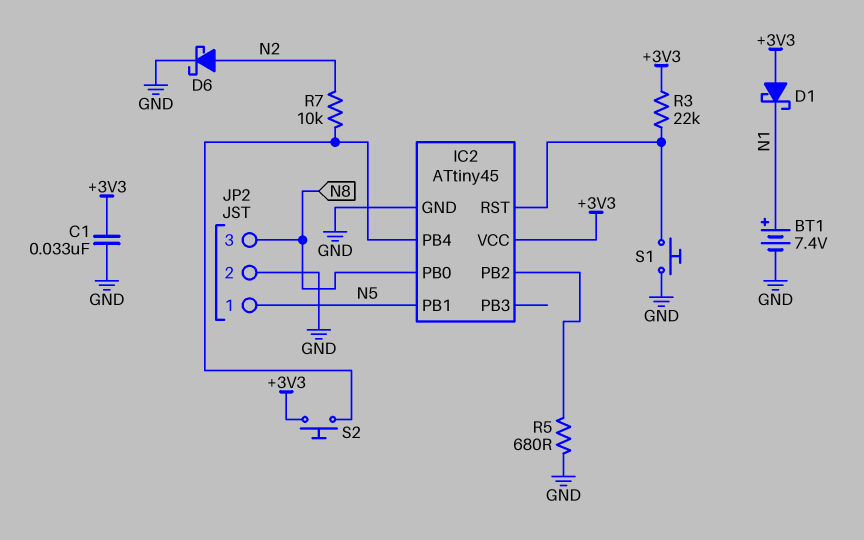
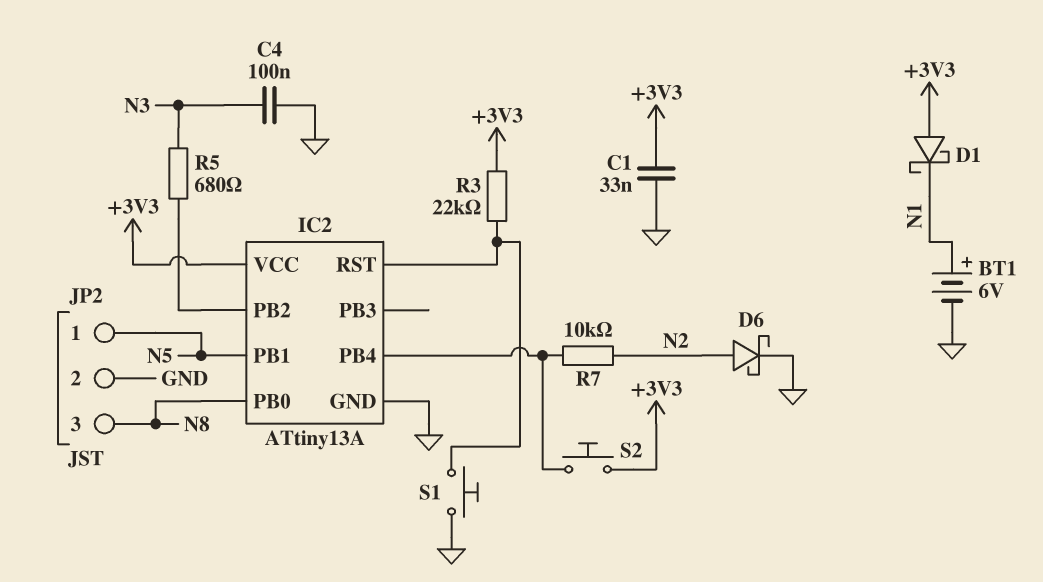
BT1: 7.4V (plus N1, minus GND) -> 6V (plus N1, minus GND)
C4: none -> 100nF (GND, N3)
IC2: ATtiny45 -> ATtiny13A
R5: 680 (GND, IC2/PB2) -> 680 (IC2/PB2, N3)

